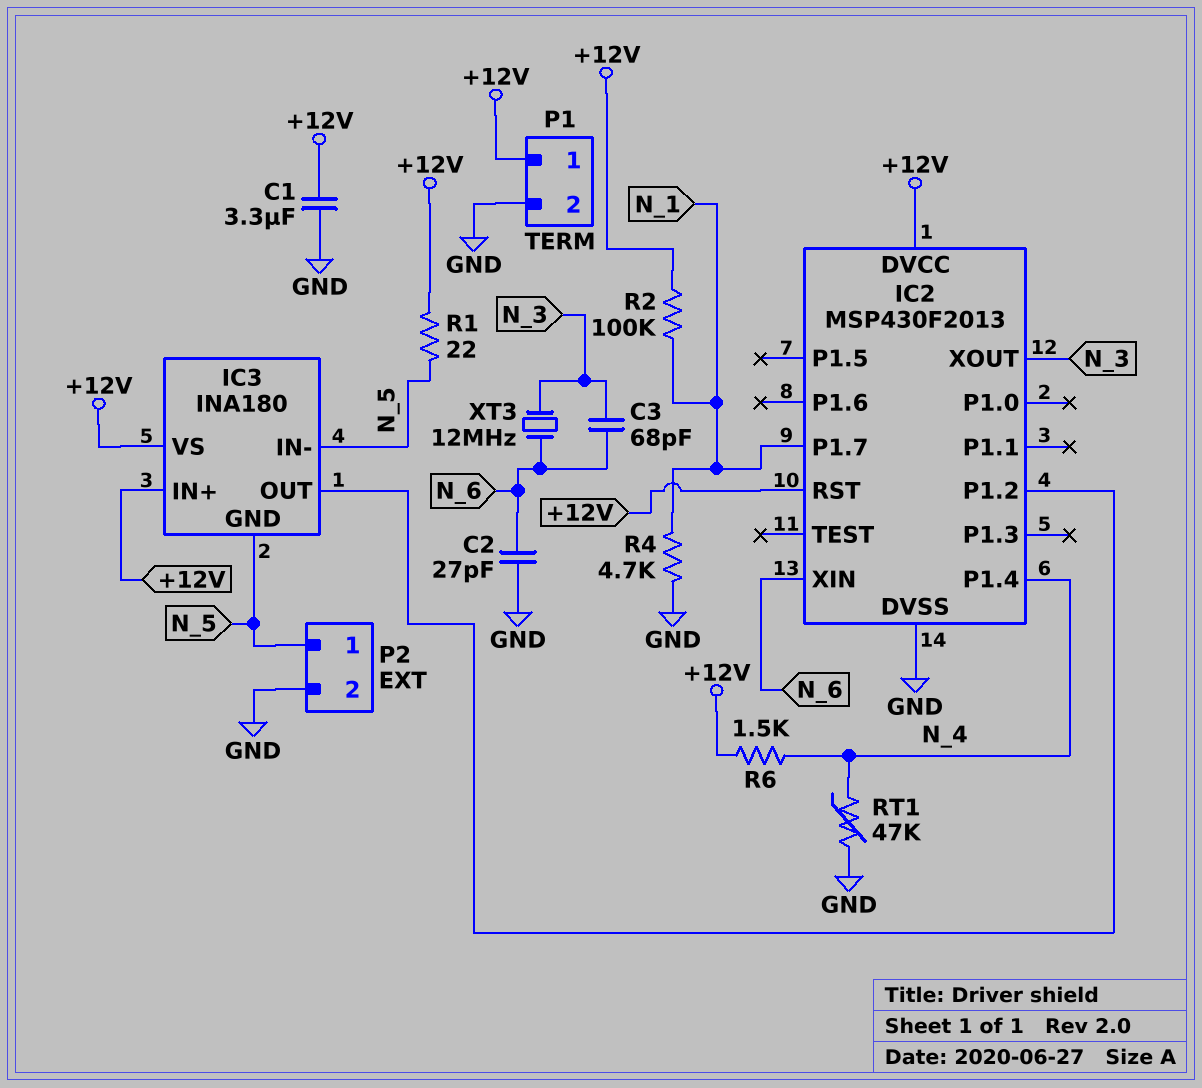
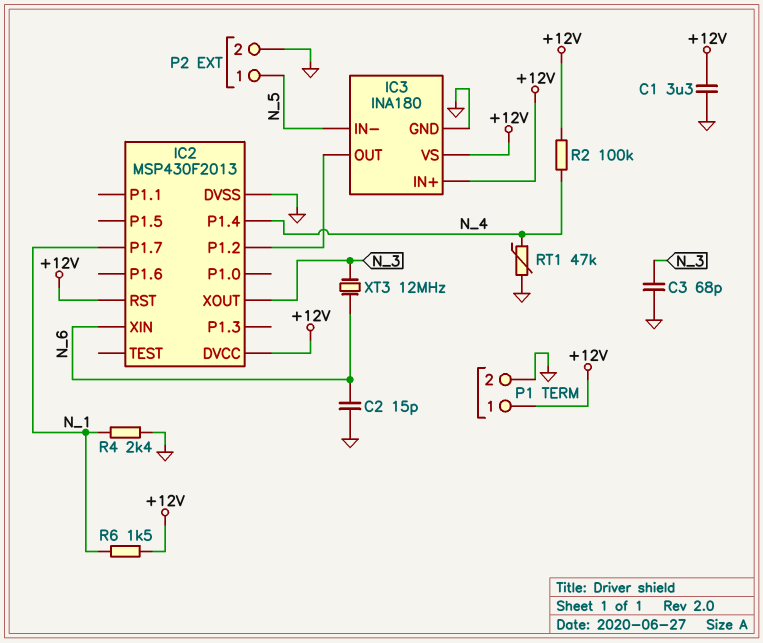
C2: 27pF (GND, N_6) -> 15pF (GND, N_6)
C3: 68pF (N_3, N_6) -> 68pF (GND, N_3)
IC3 pin GND: N_5 -> GND
R1: 22 (+12V, N_5) -> none
R2: 100k (+12V, N_1) -> 100k (+12V, N_4)
R4: 4.7k (GND, N_1) -> 2.4k (GND, N_1)
R6: 1.5k (+12V, N_4) -> 1.5k (+12V, N_1)

